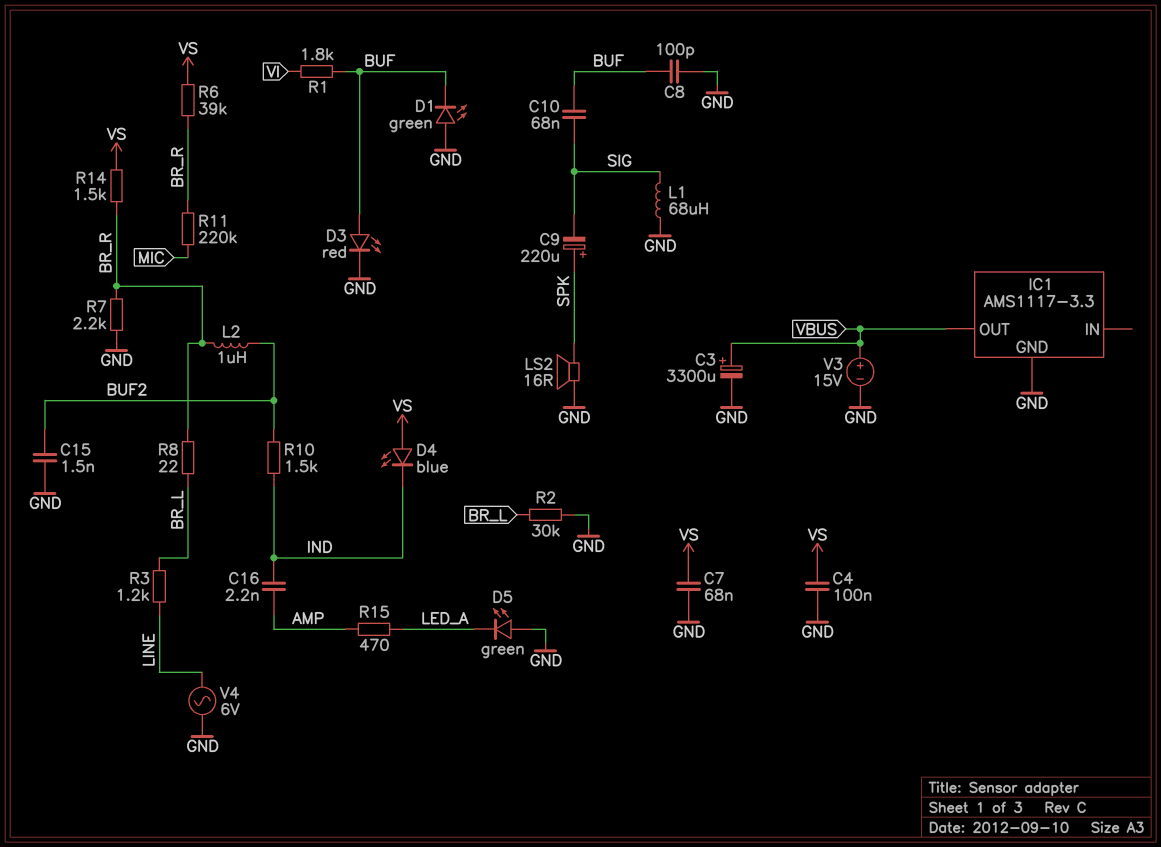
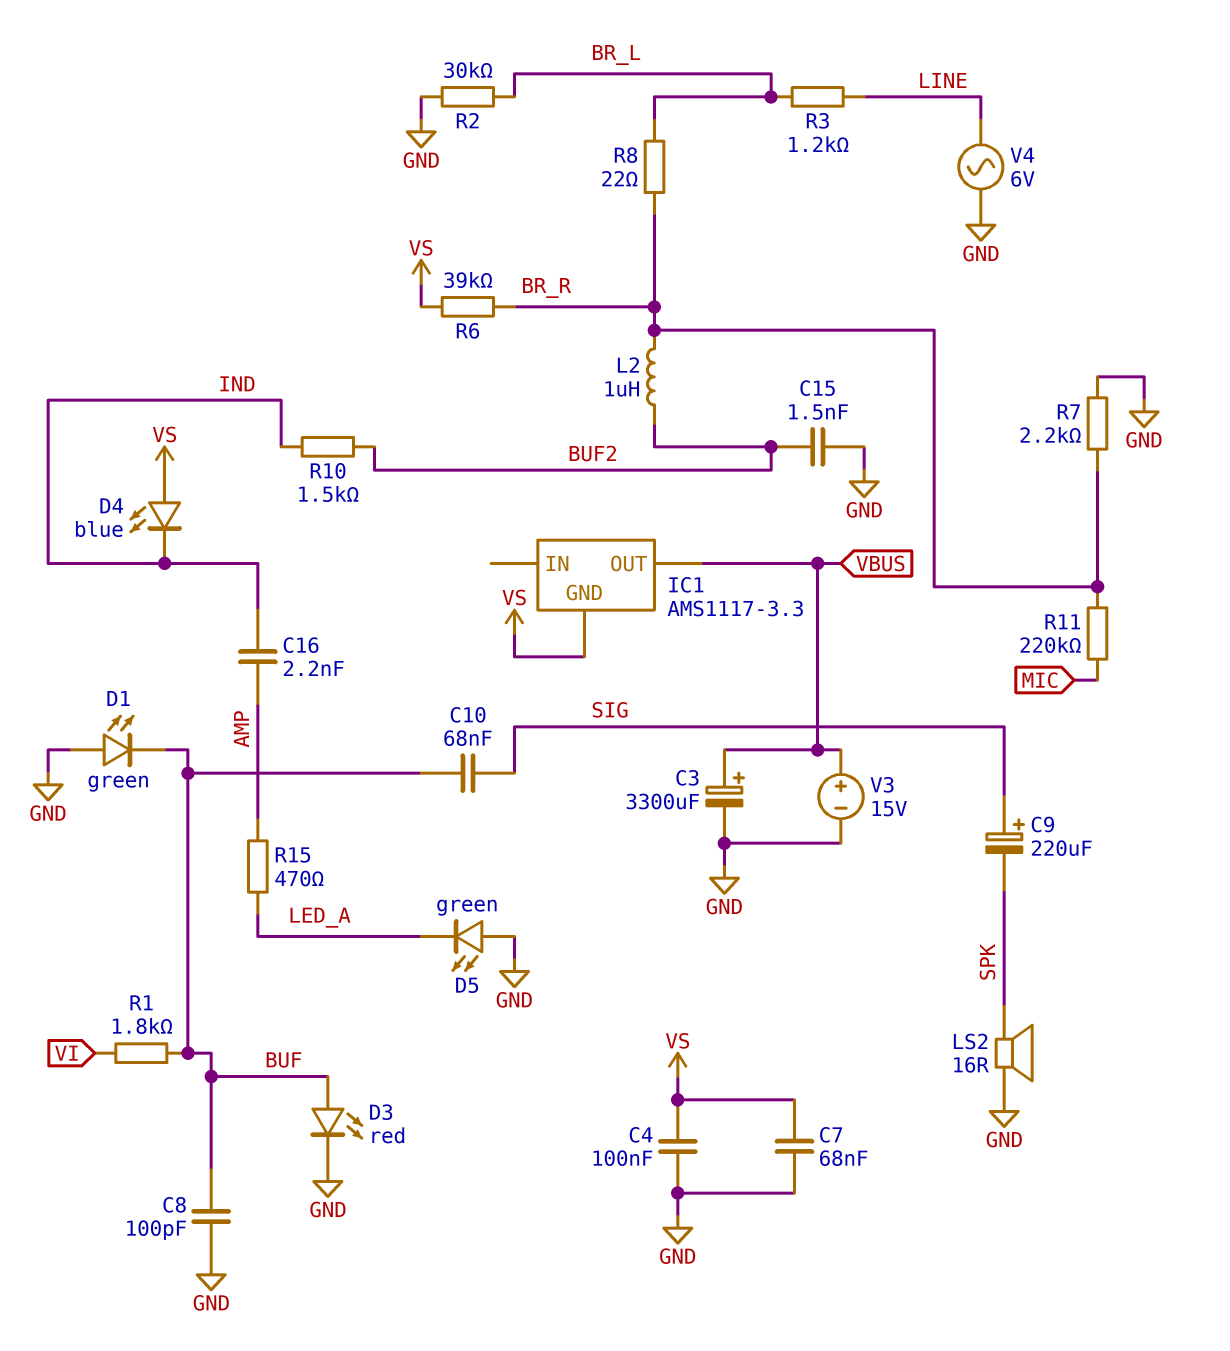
C9: 220uF (plus SPK, minus SIG) -> 220uF (plus SIG, minus SPK)
IC1 pin GND: GND -> VS
L1: 68uH (GND, SIG) -> none
R14: 1.5k (BR_R, VS) -> none

